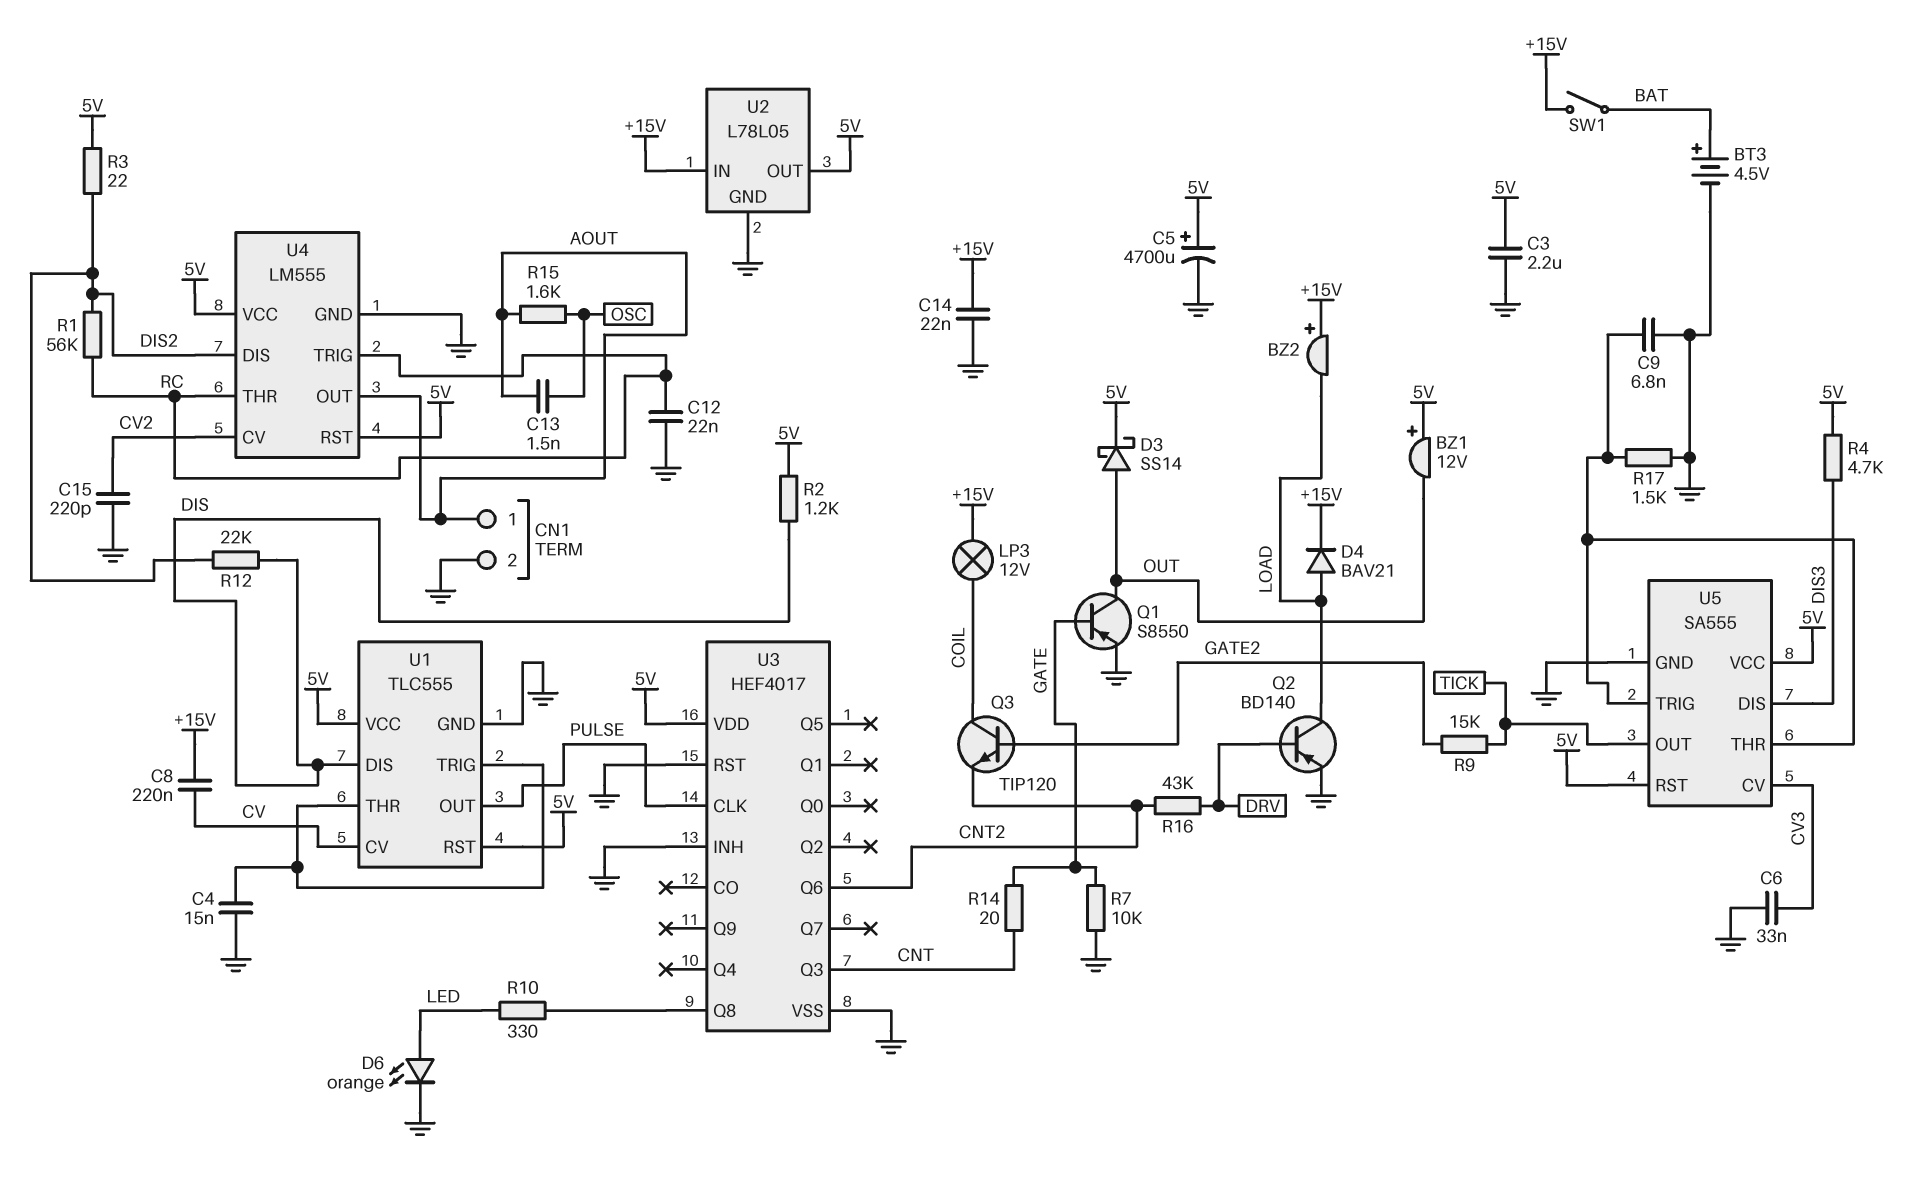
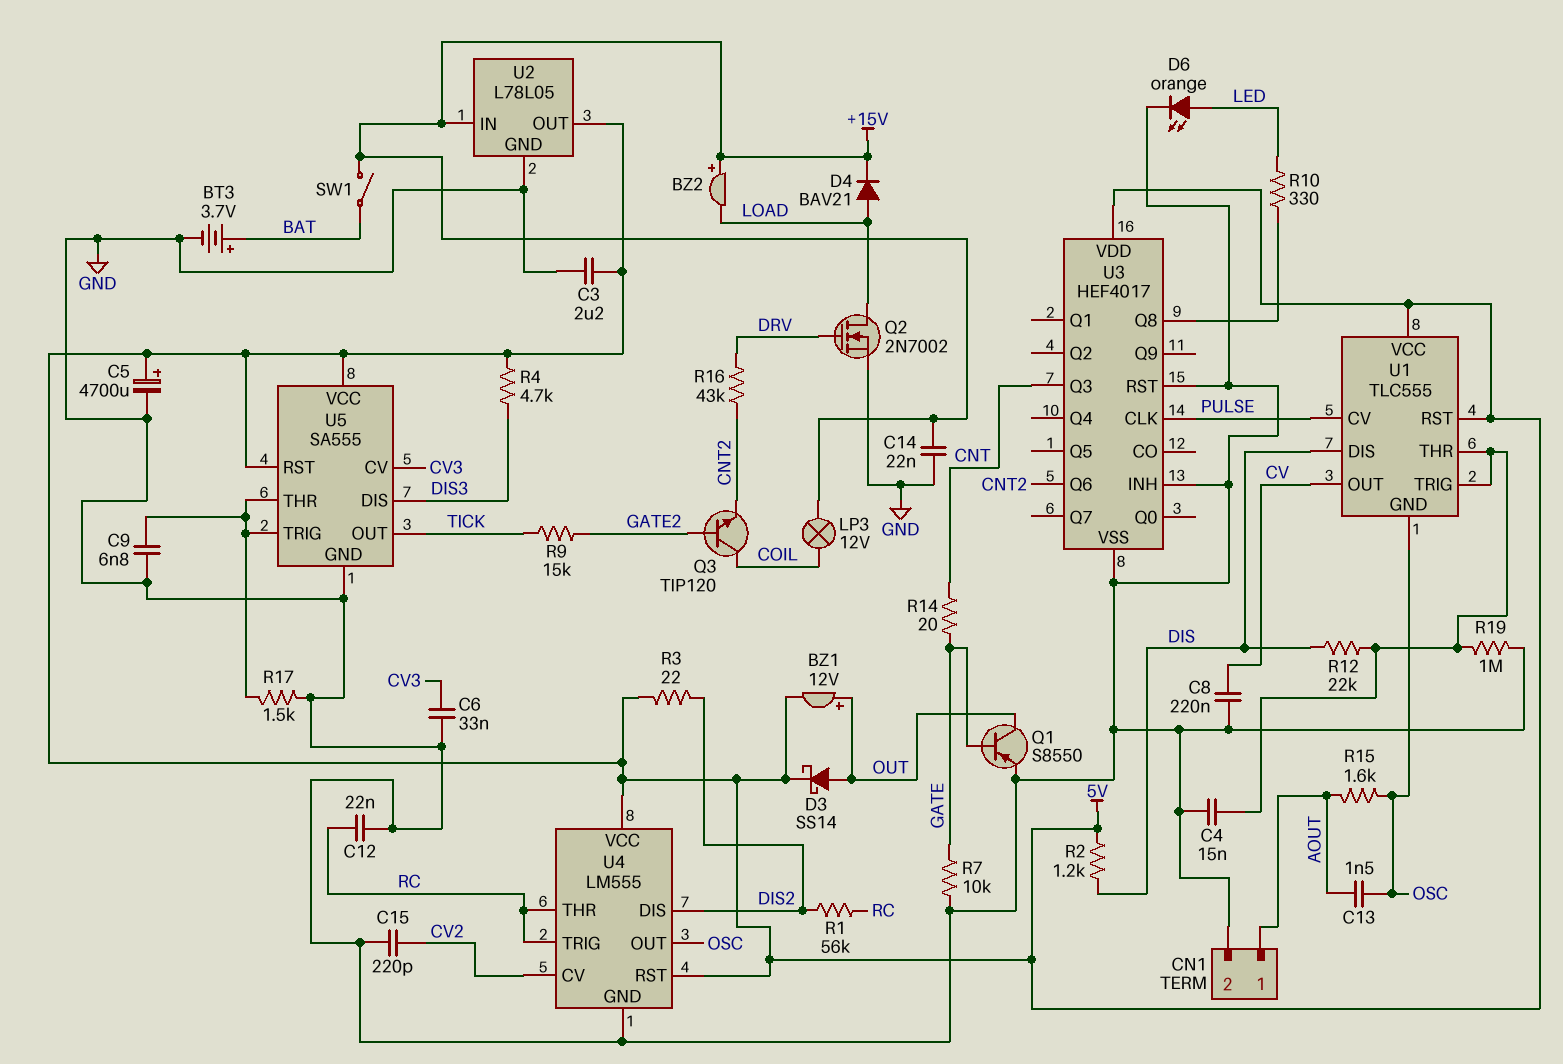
BT3: 4.5V (plus BAT, minus GND) -> 3.7V (plus BAT, minus GND)
BZ1: buzzer 12V (plus 5V, minus OUT) -> buzzer 12V (plus OUT, minus 5V)
C8: 220nF (+15V, CV) -> 220nF (CV, GND)
Q2: PNP BD140 (B DRV, C LOAD, E GND) -> NMOS 2N7002 (G DRV, D LOAD, S GND)
R12: 22k (DIS, DIS2) -> 22k (DIS, U1/THR)
R19: none -> 1M (GND, U1/THR)
U1 pin CV: CV -> PULSE
U1 pin GND: GND -> OSC
U1 pin OUT: PULSE -> CV
U4 pin OUT: AOUT -> OSC

